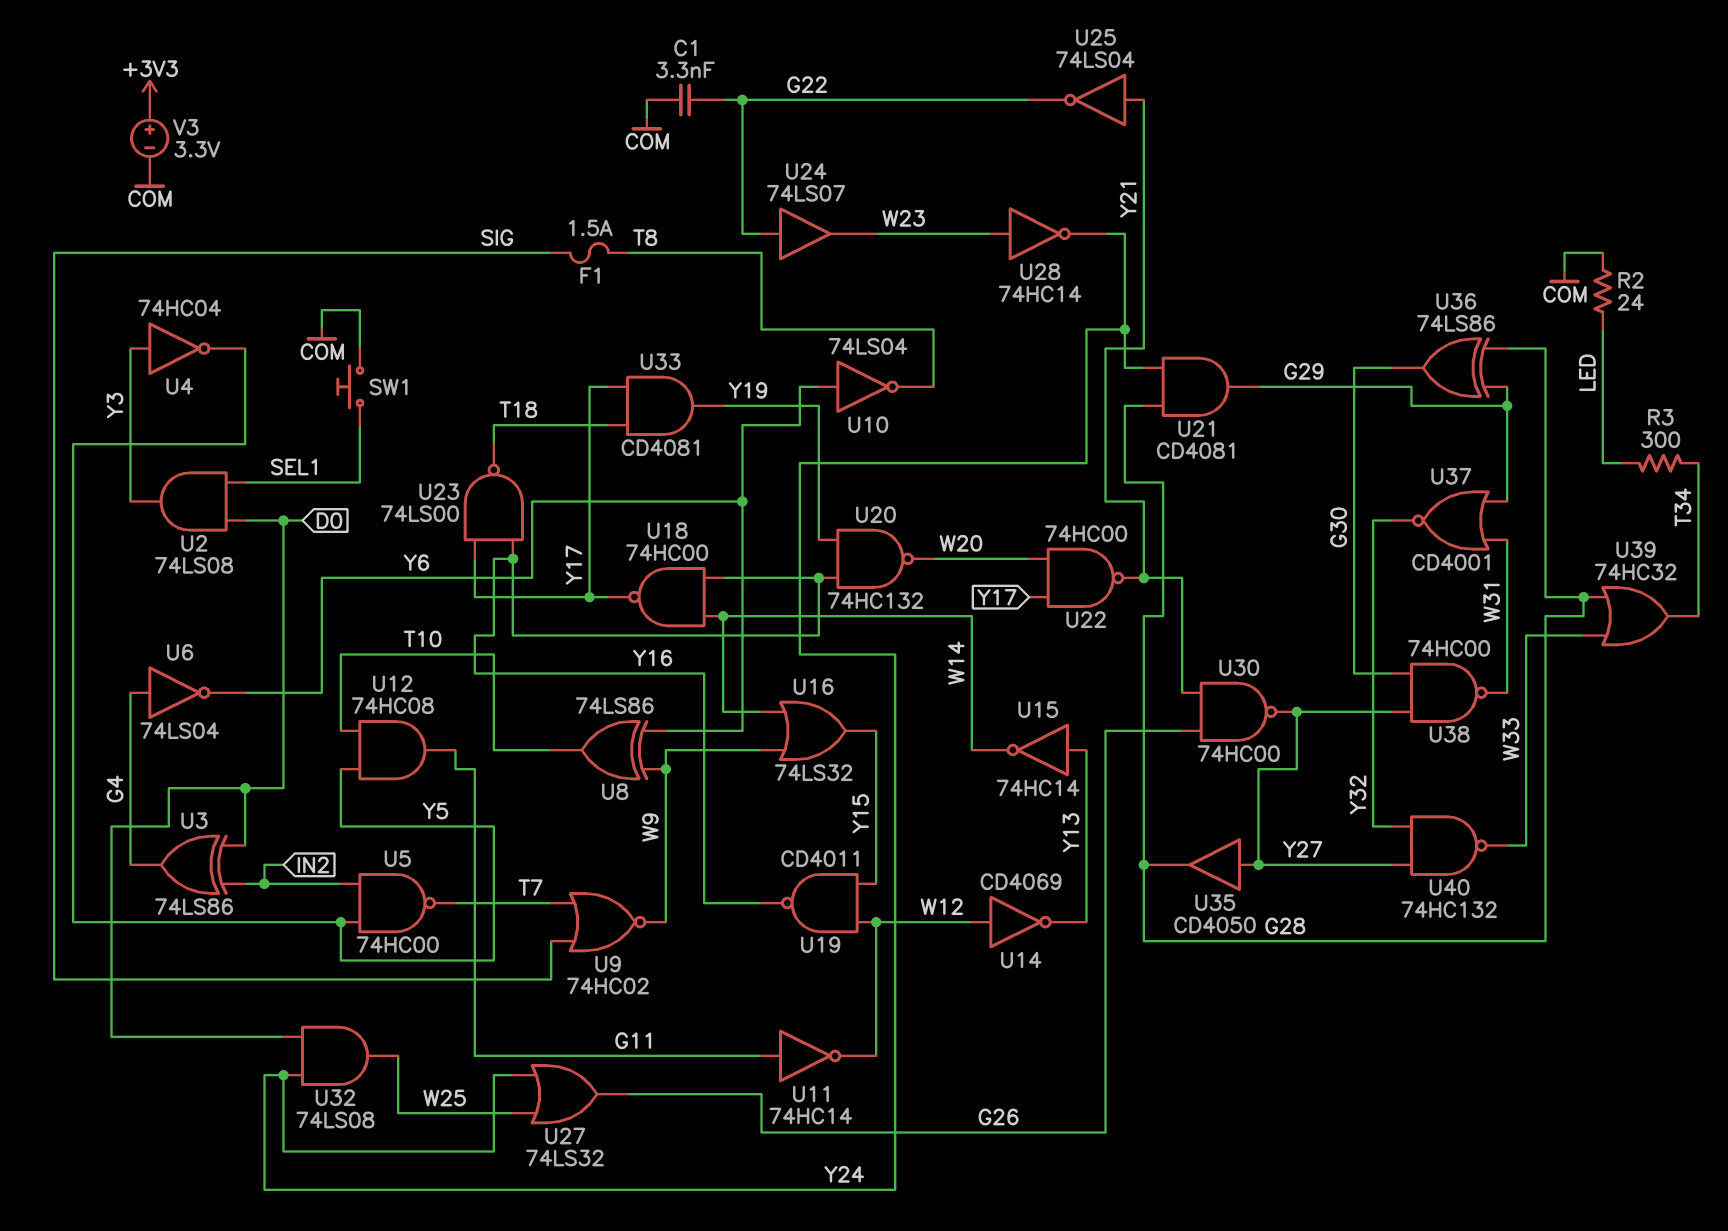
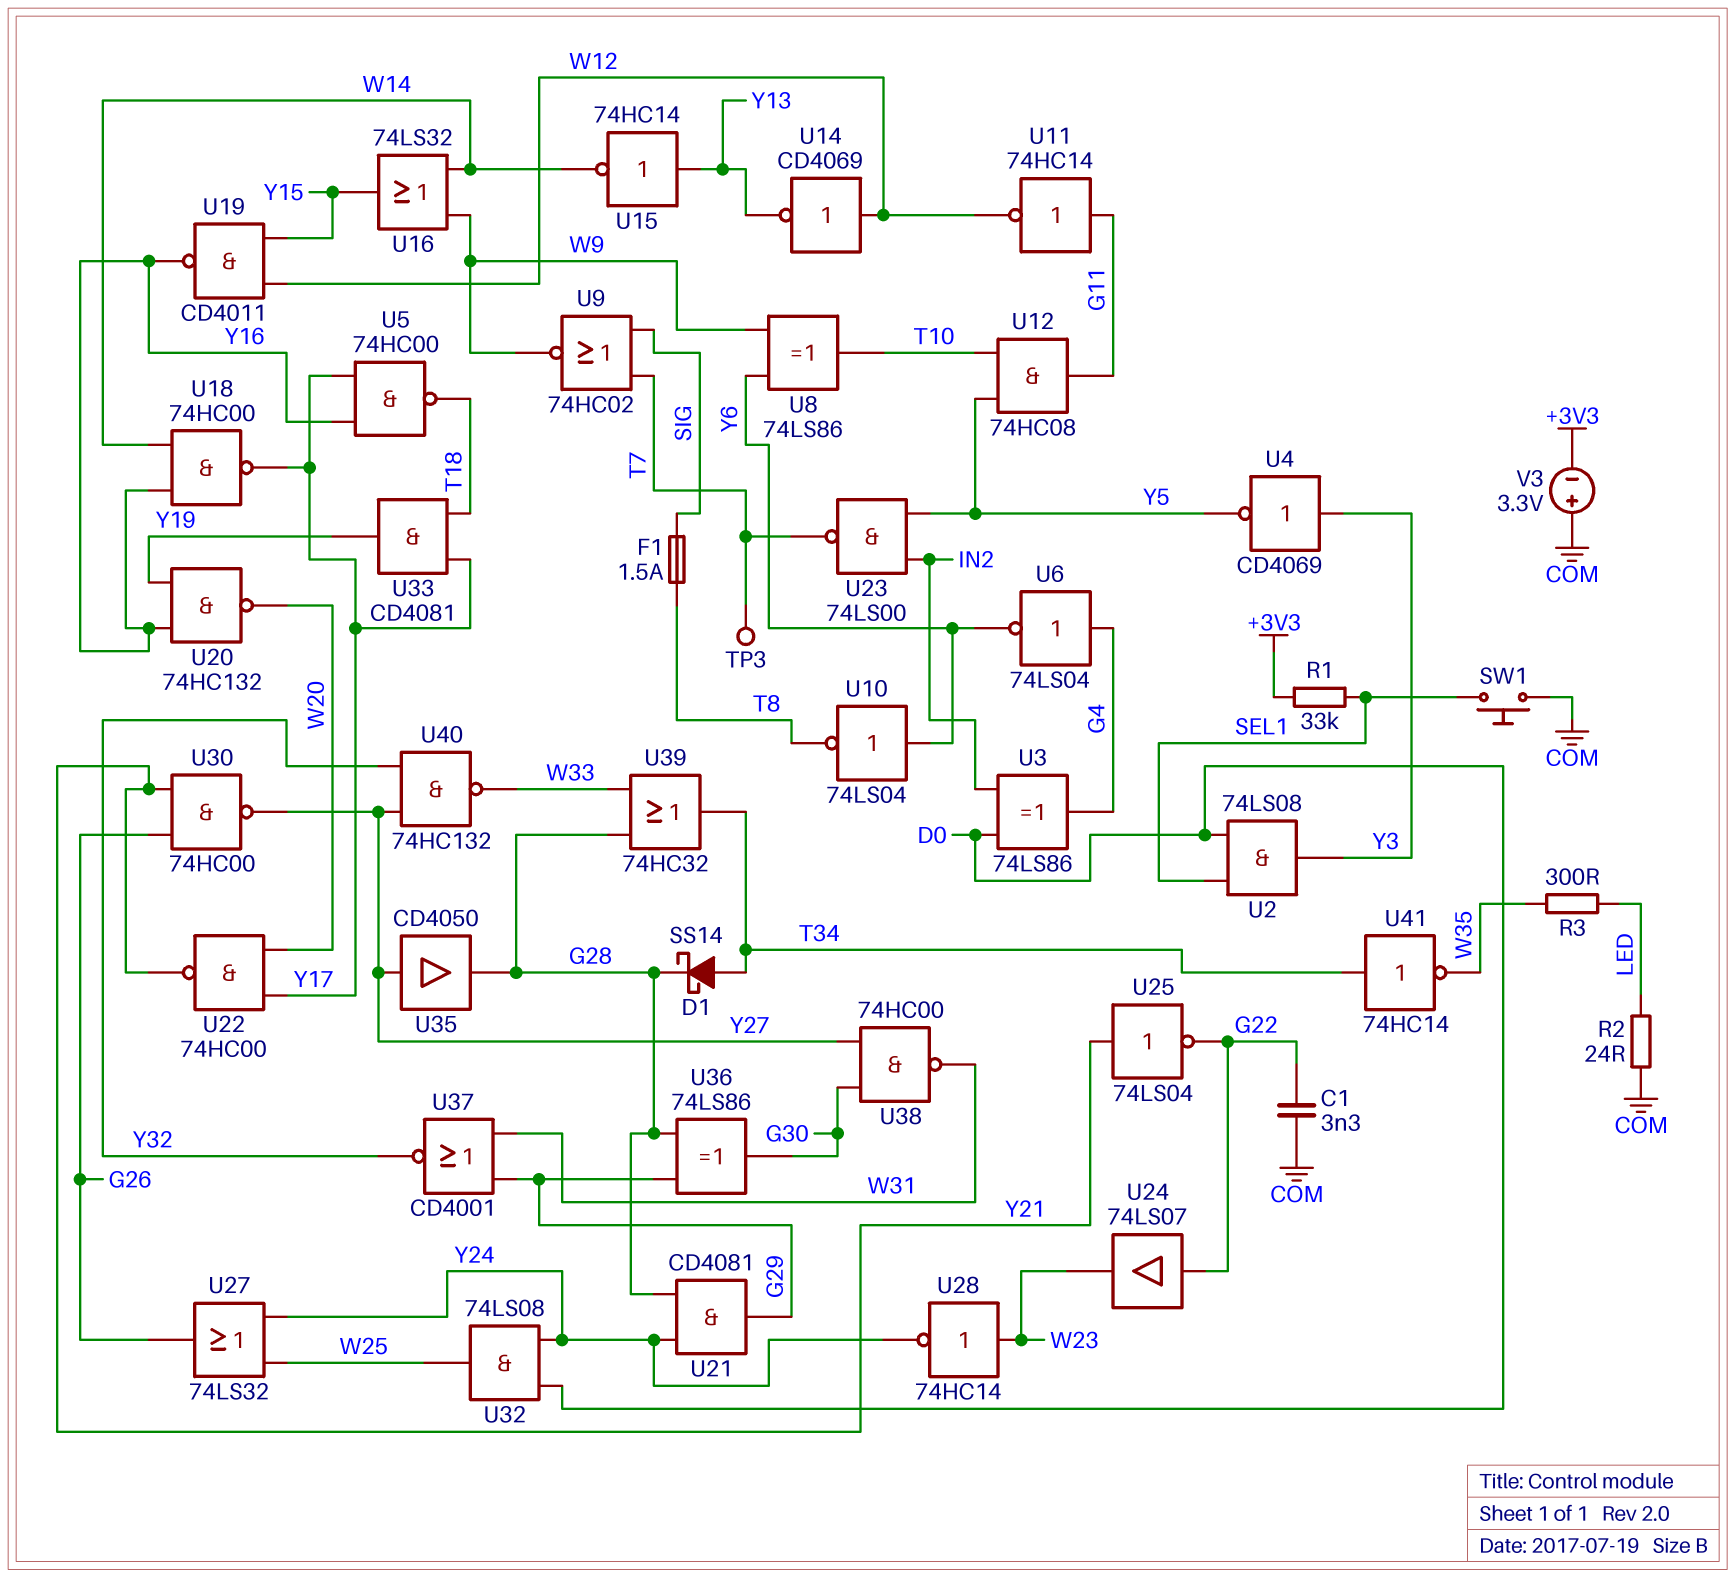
D1: none -> schottky SS14 (A T34, K G28)
R1: none -> 33k (+3V3, SEL1)
R3: 300 (LED, T34) -> 300 (LED, W35)
TP3: none -> test point (T7)
U4: NOT 74HC04 (in Y3, out Y5) -> NOT CD4069 (in Y3, out Y5)
U5: NAND 74HC00 (in IN2, in Y5, out T7) -> NAND 74HC00 (in Y16, in Y17, out T18)
U23: NAND 74LS00 (in Y16, in Y17, out T18) -> NAND 74LS00 (in IN2, in Y5, out T7)
U41: none -> NOT 74HC14 (in T34, out W35)
V3: 3.3V (plus +3V3, minus COM) -> 3.3V (plus COM, minus +3V3)

